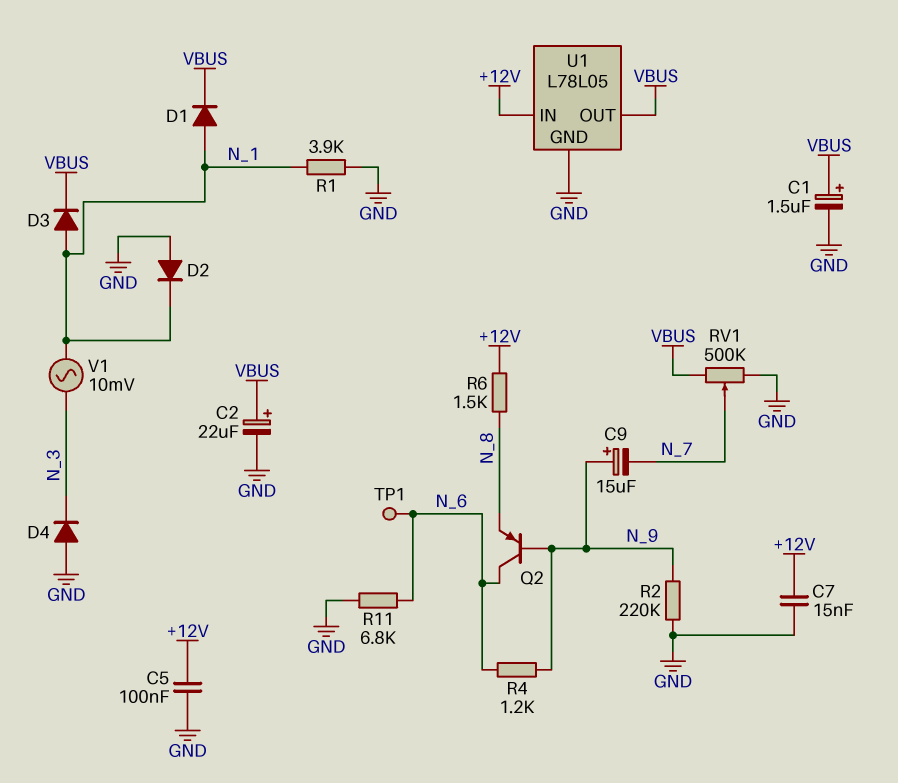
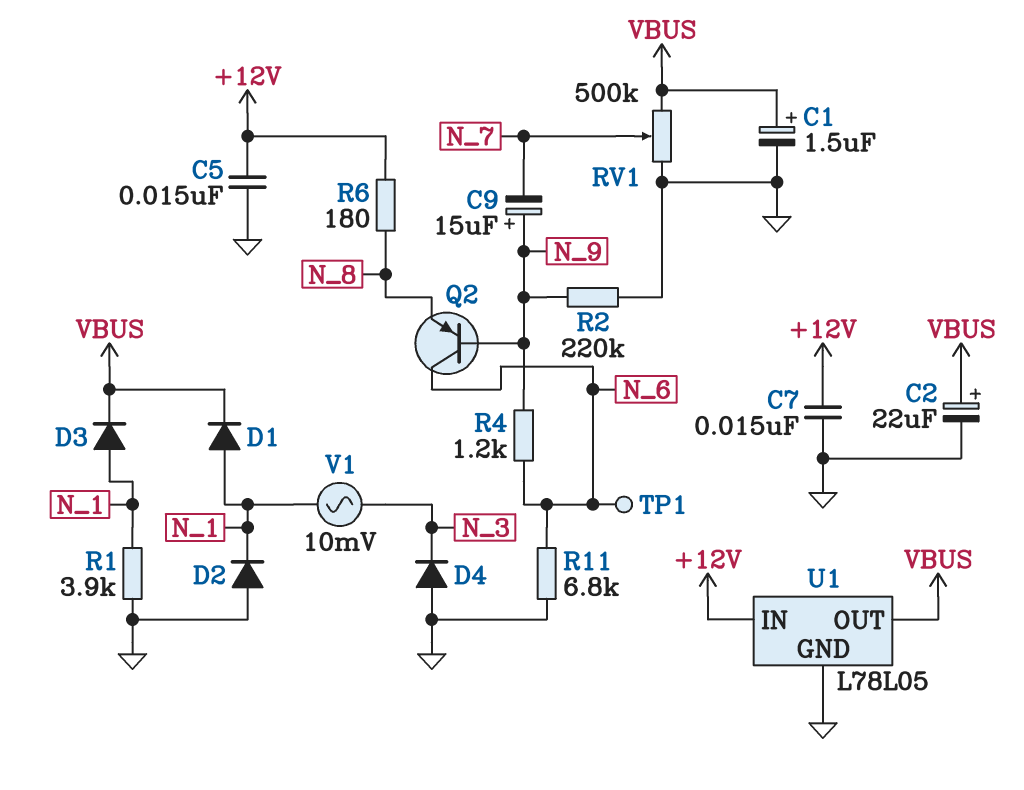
C5: 100nF (+12V, GND) -> 15nF (+12V, GND)
R6: 1.5k (+12V, N_8) -> 180 (+12V, N_8)

